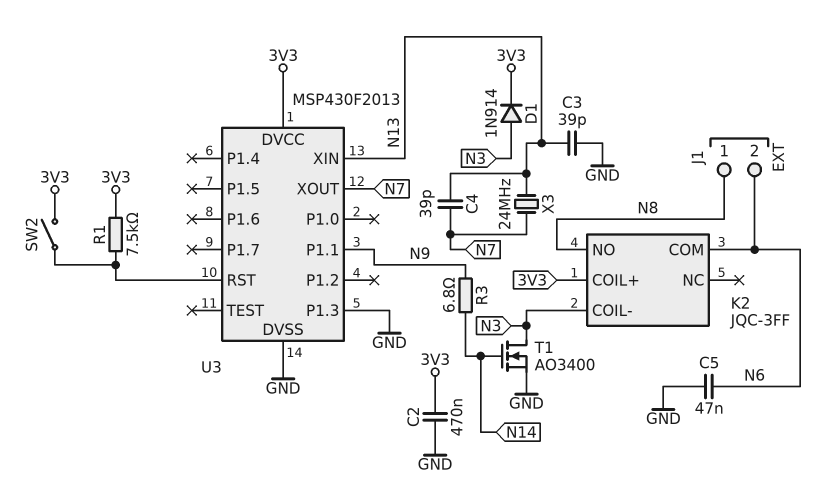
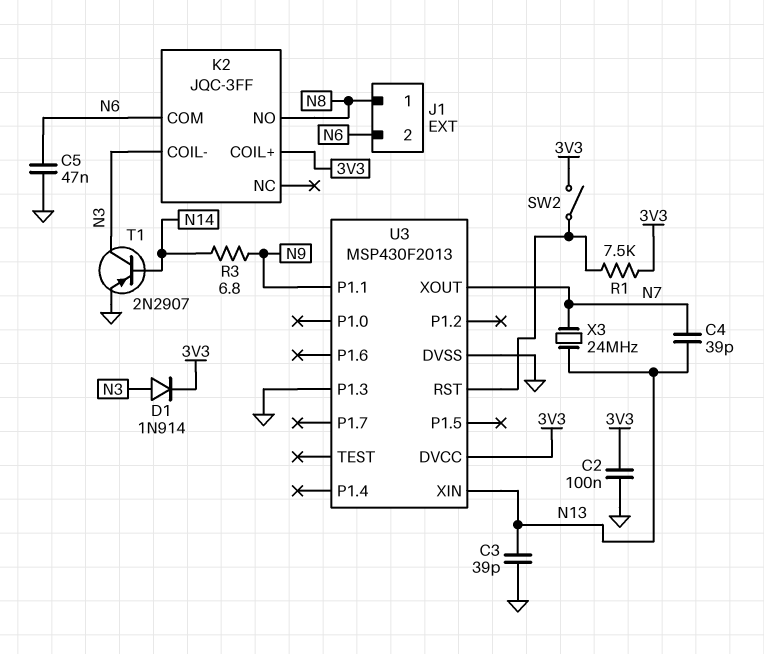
C2: 470nF (3V3, GND) -> 100nF (3V3, GND)
T1: NMOS AO3400 (G N14, D N3, S GND) -> PNP 2N2907 (B N14, C N3, E GND)

